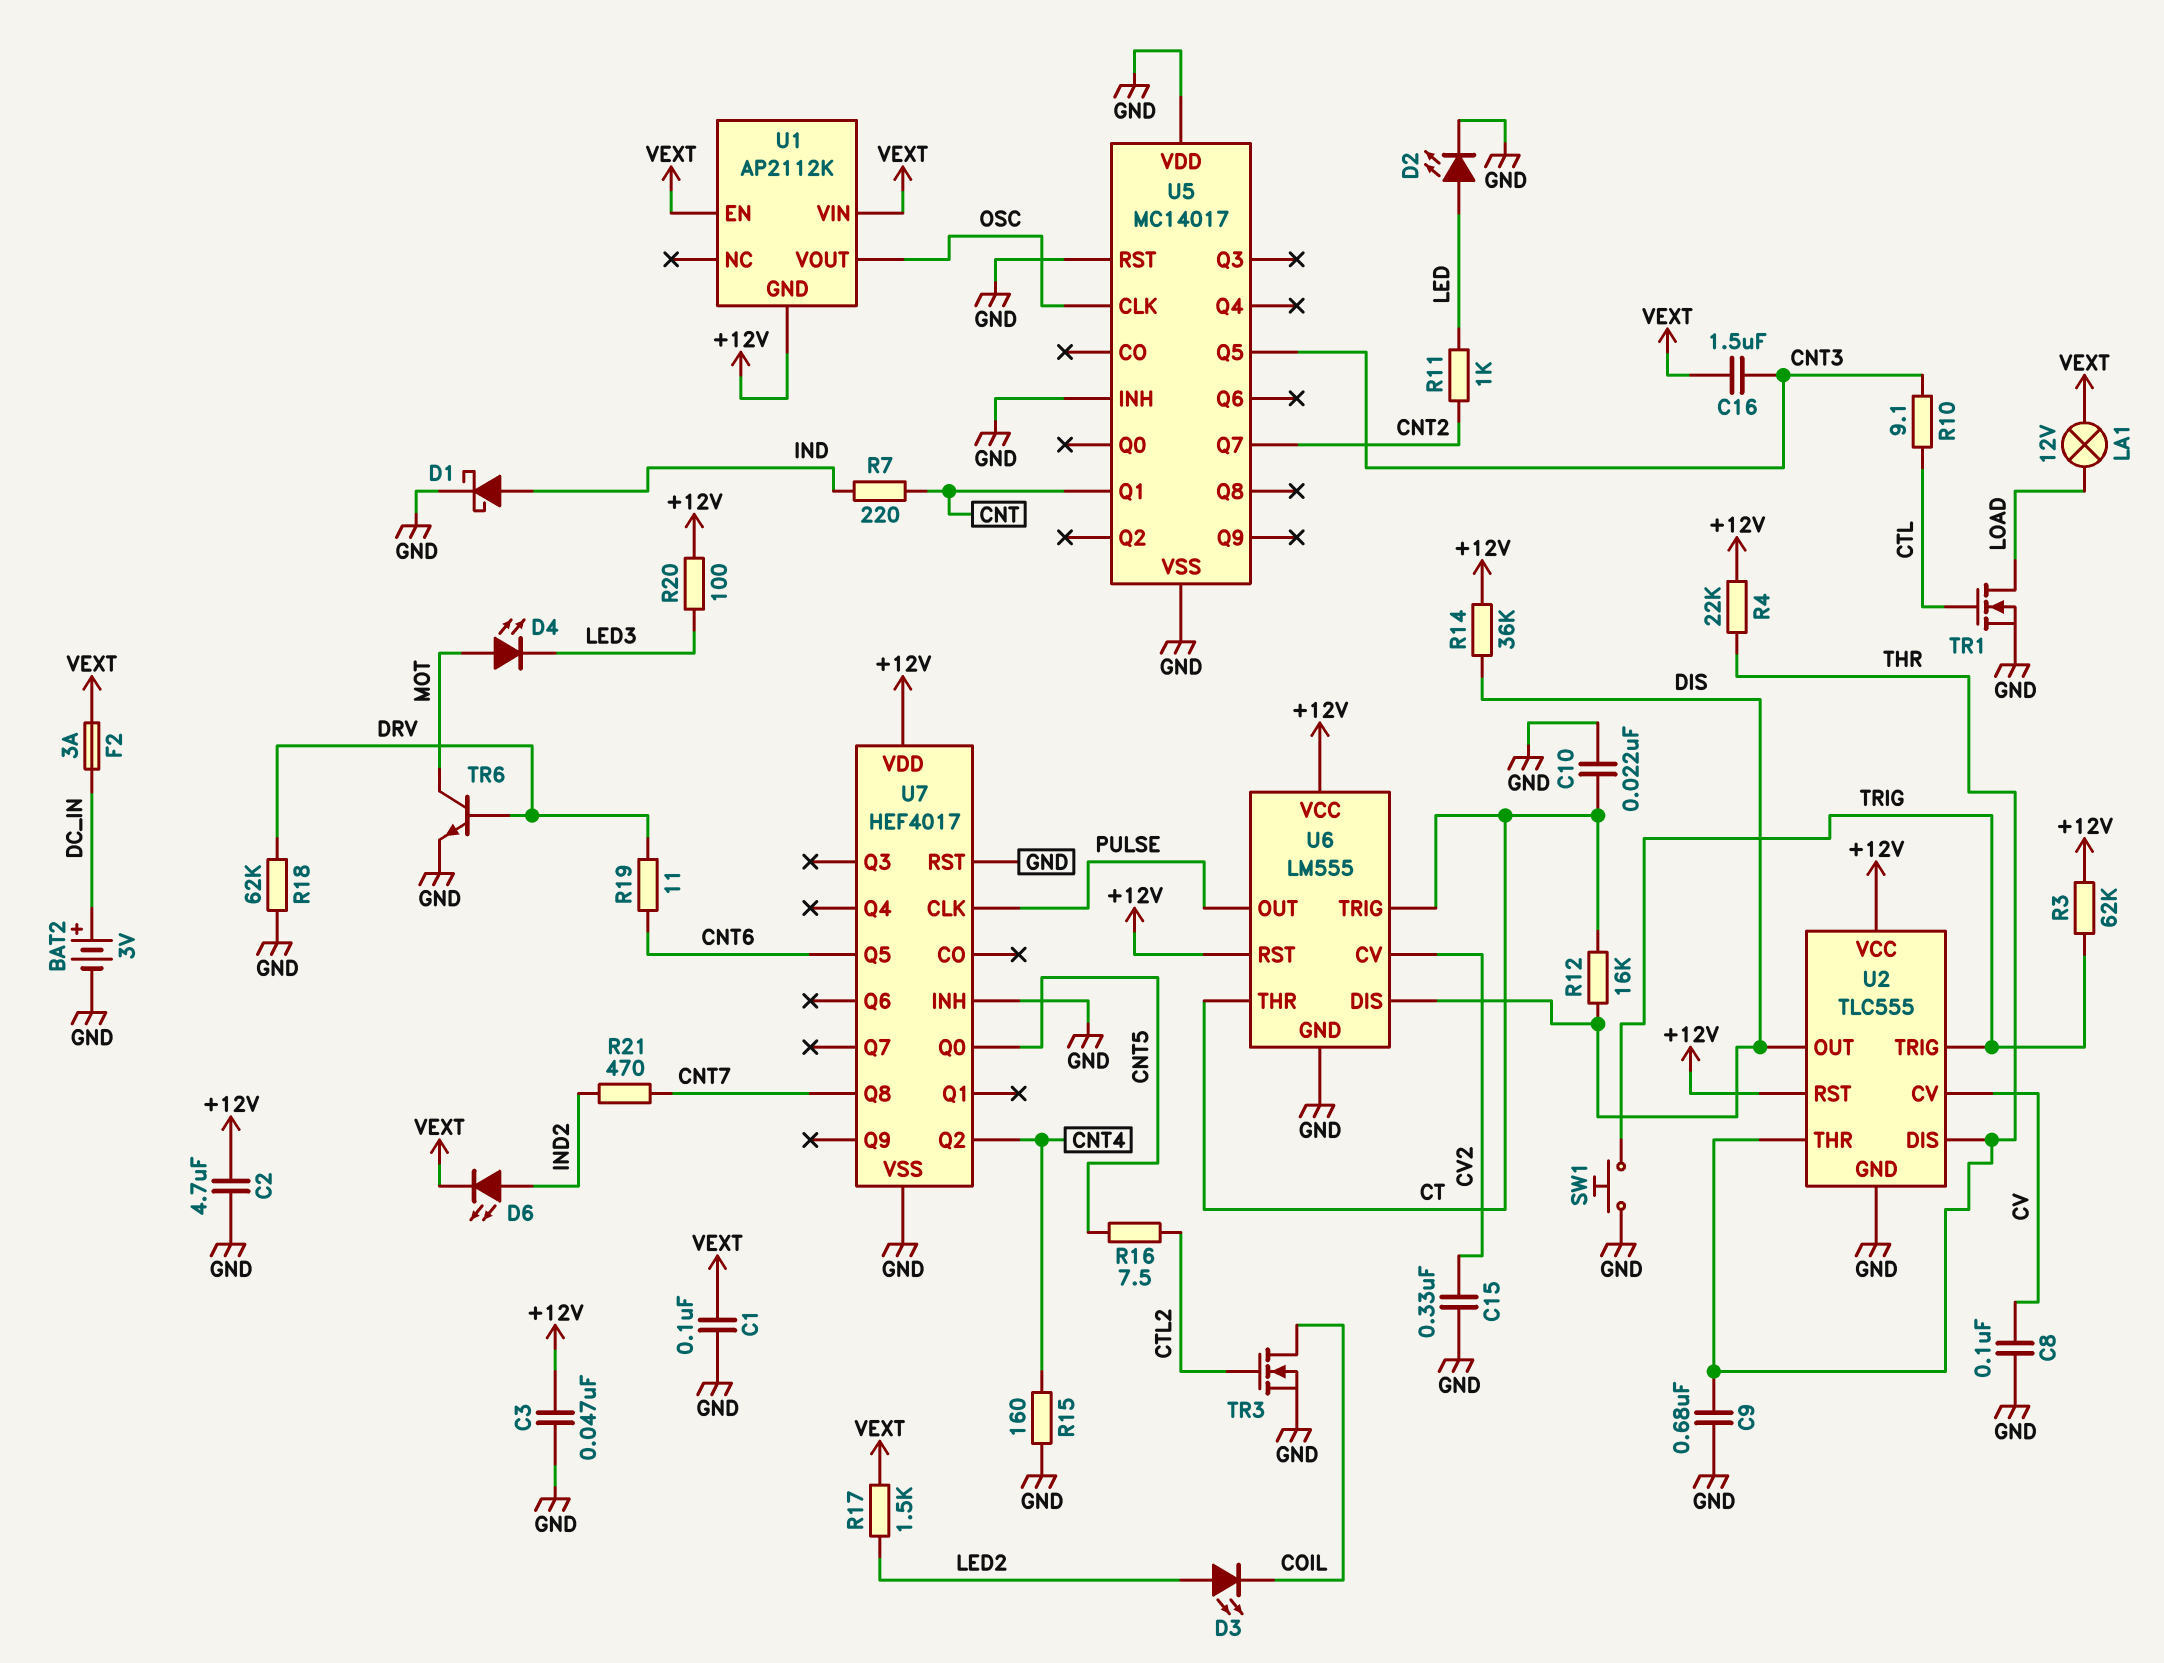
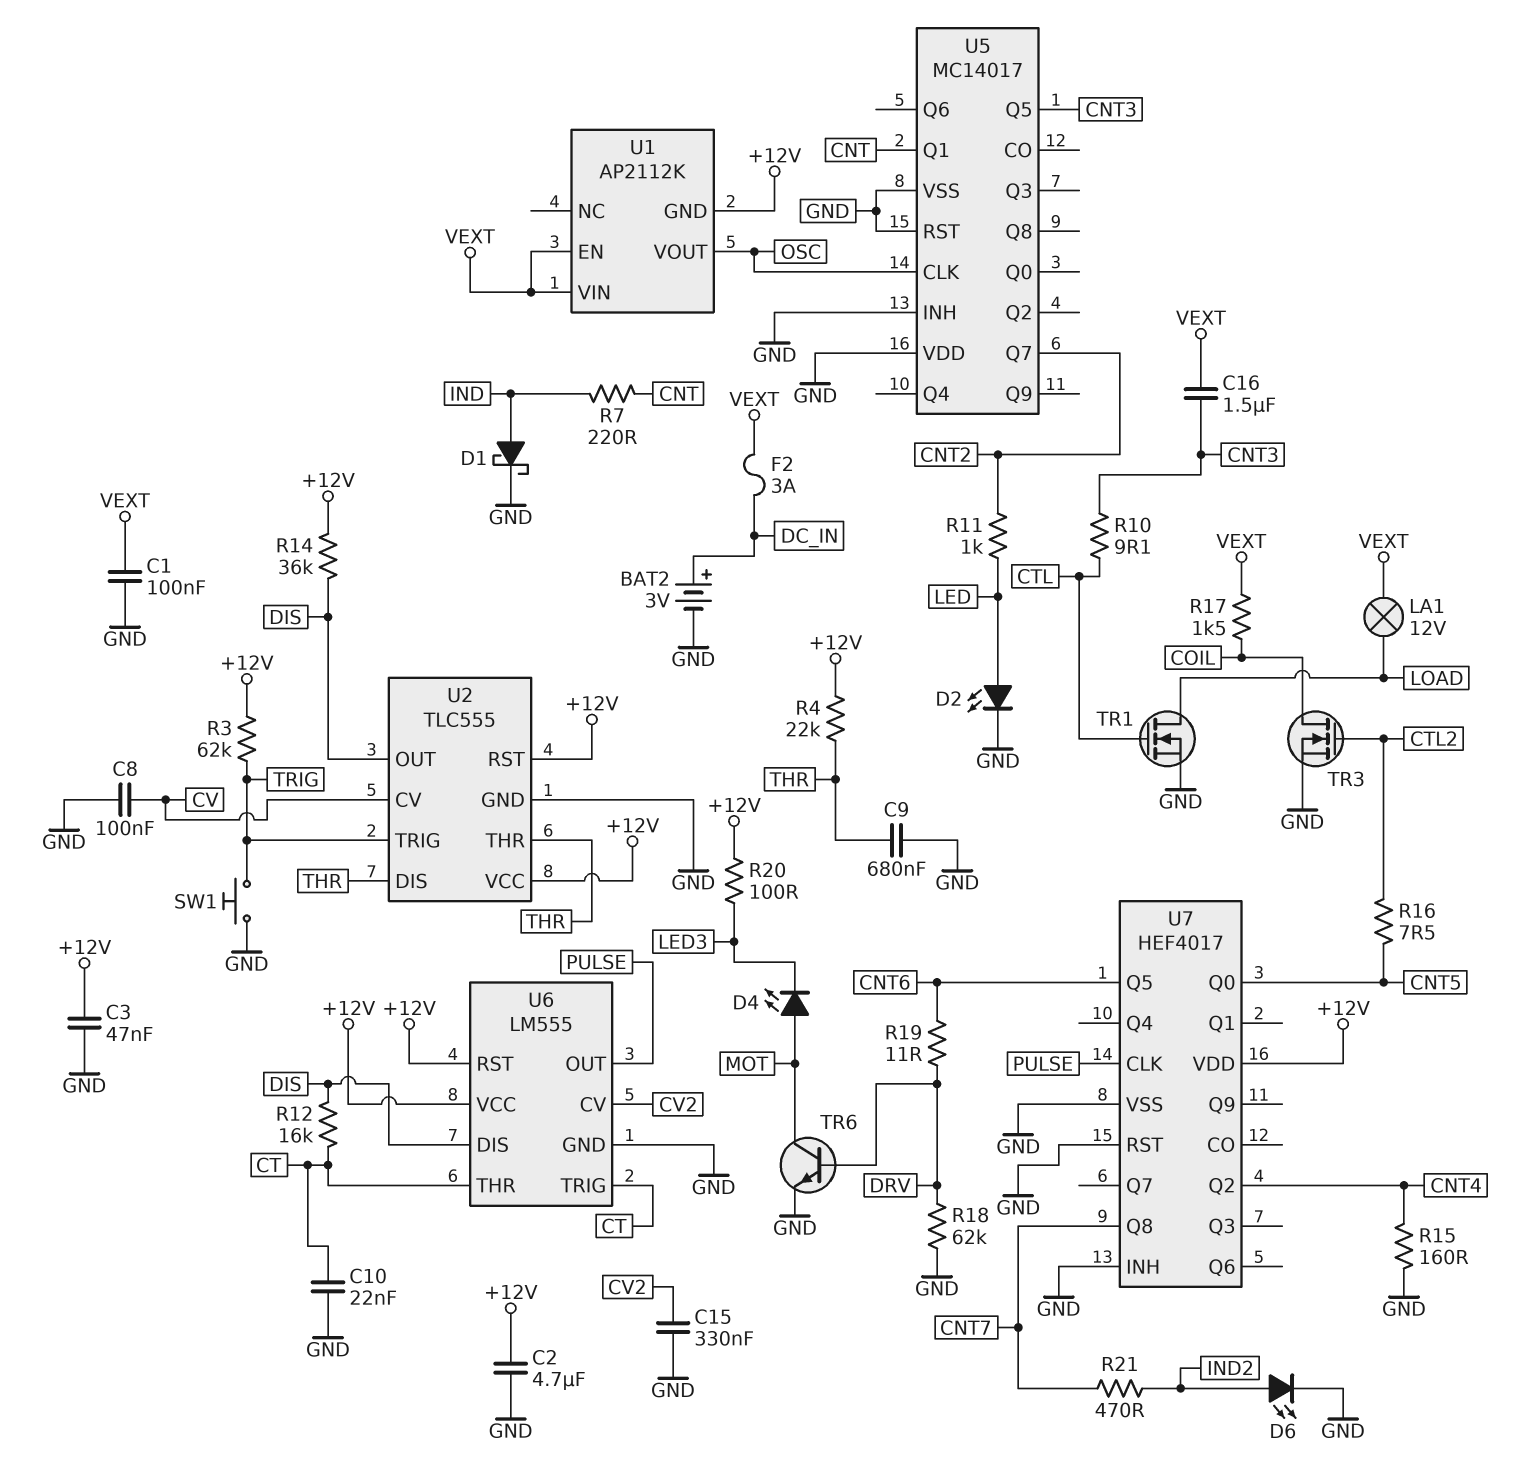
D3: LED (A LED2, K COIL) -> none
D6: LED (A IND2, K VEXT) -> LED (A IND2, K GND)
R17: 1.5k (LED2, VEXT) -> 1.5k (COIL, VEXT)

